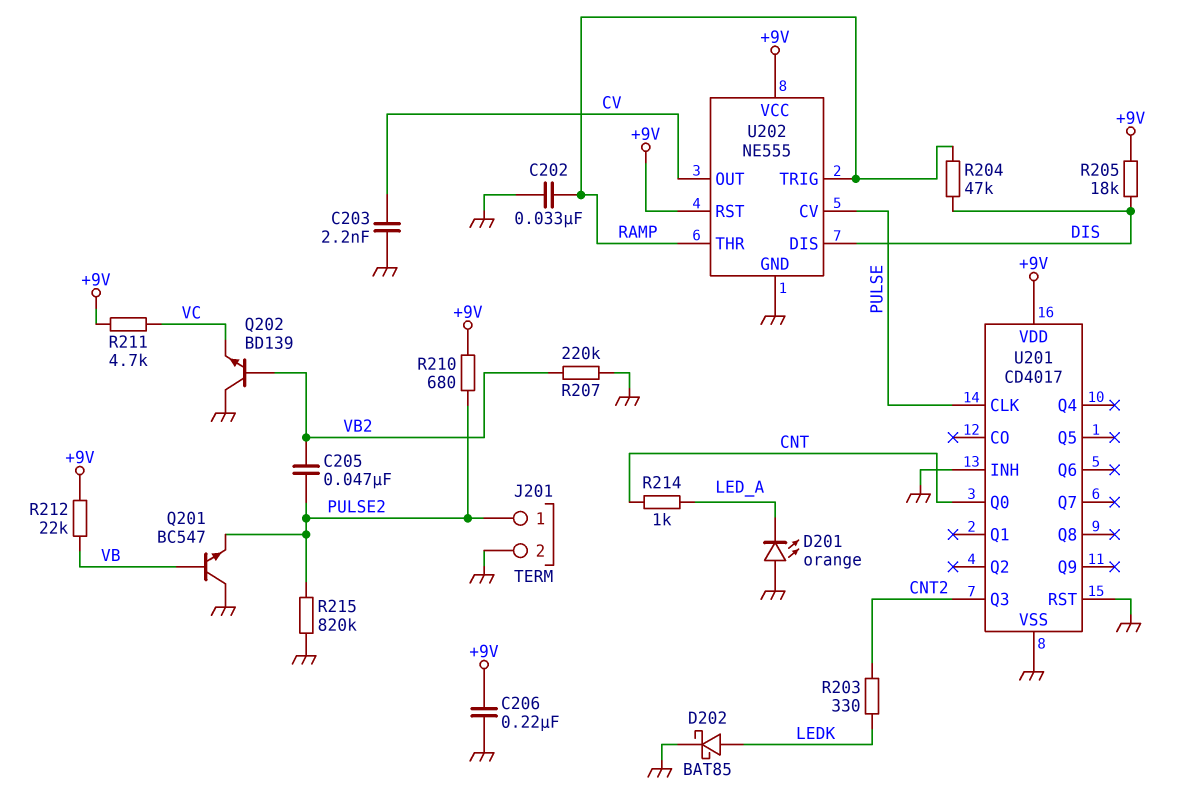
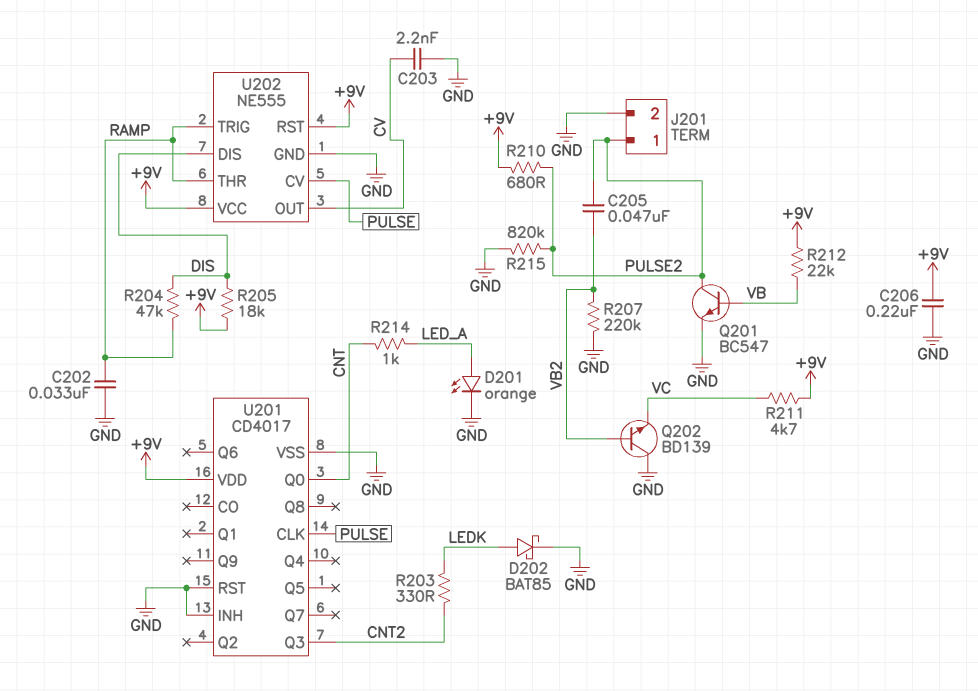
D201: LED orange (A GND, K LED_A) -> LED orange (A LED_A, K GND)
Q201: NPN BC547 (B VB, C GND, E PULSE2) -> NPN BC547 (B VB, C PULSE2, E GND)

